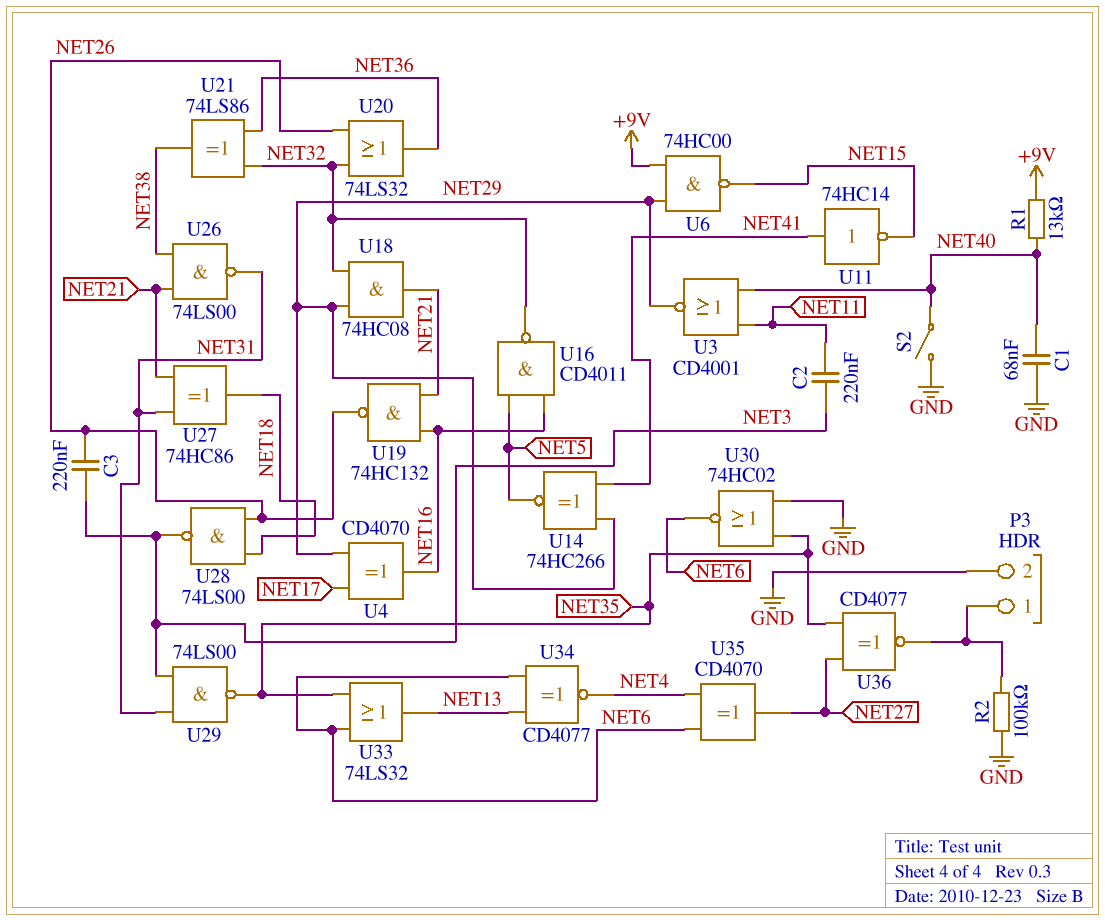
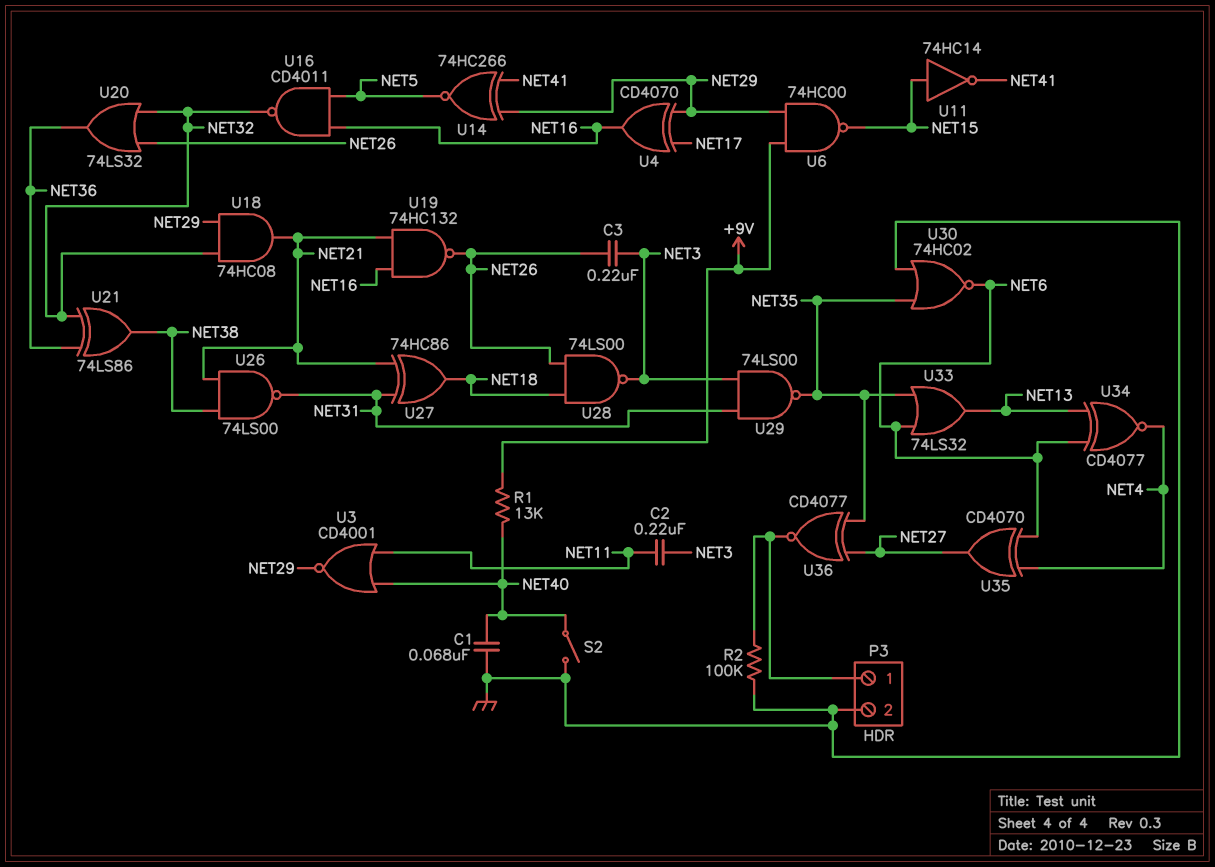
U11: NOT 74HC14 (in NET41, out NET15) -> NOT 74HC14 (in NET15, out NET41)

